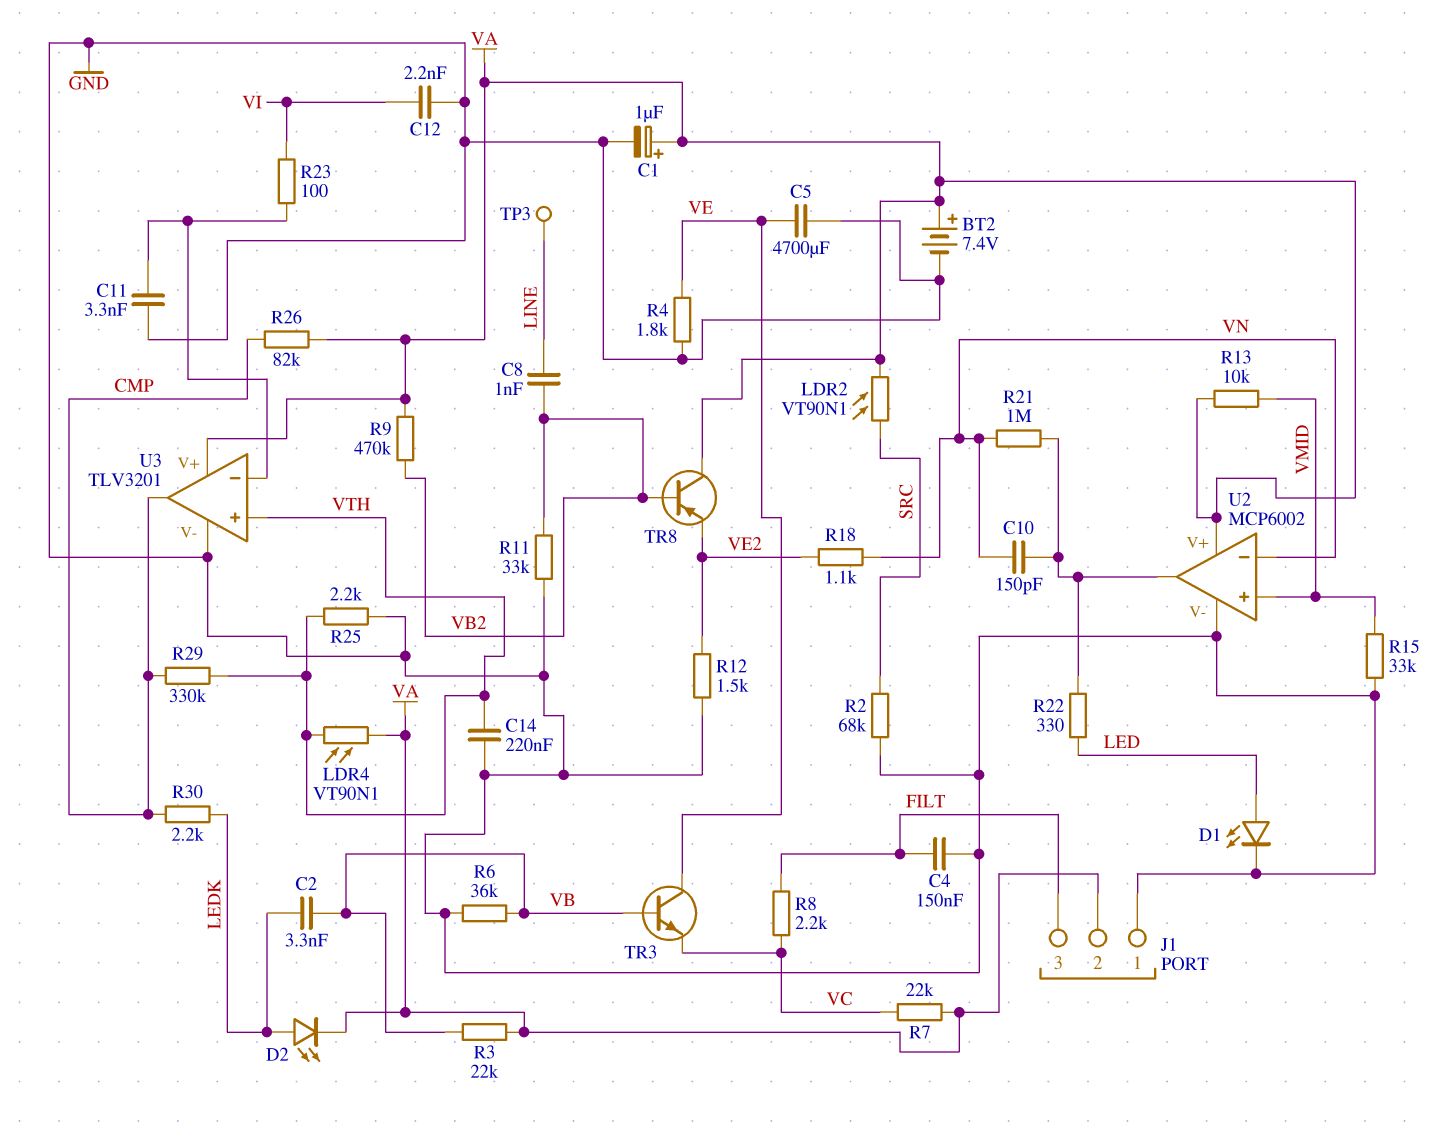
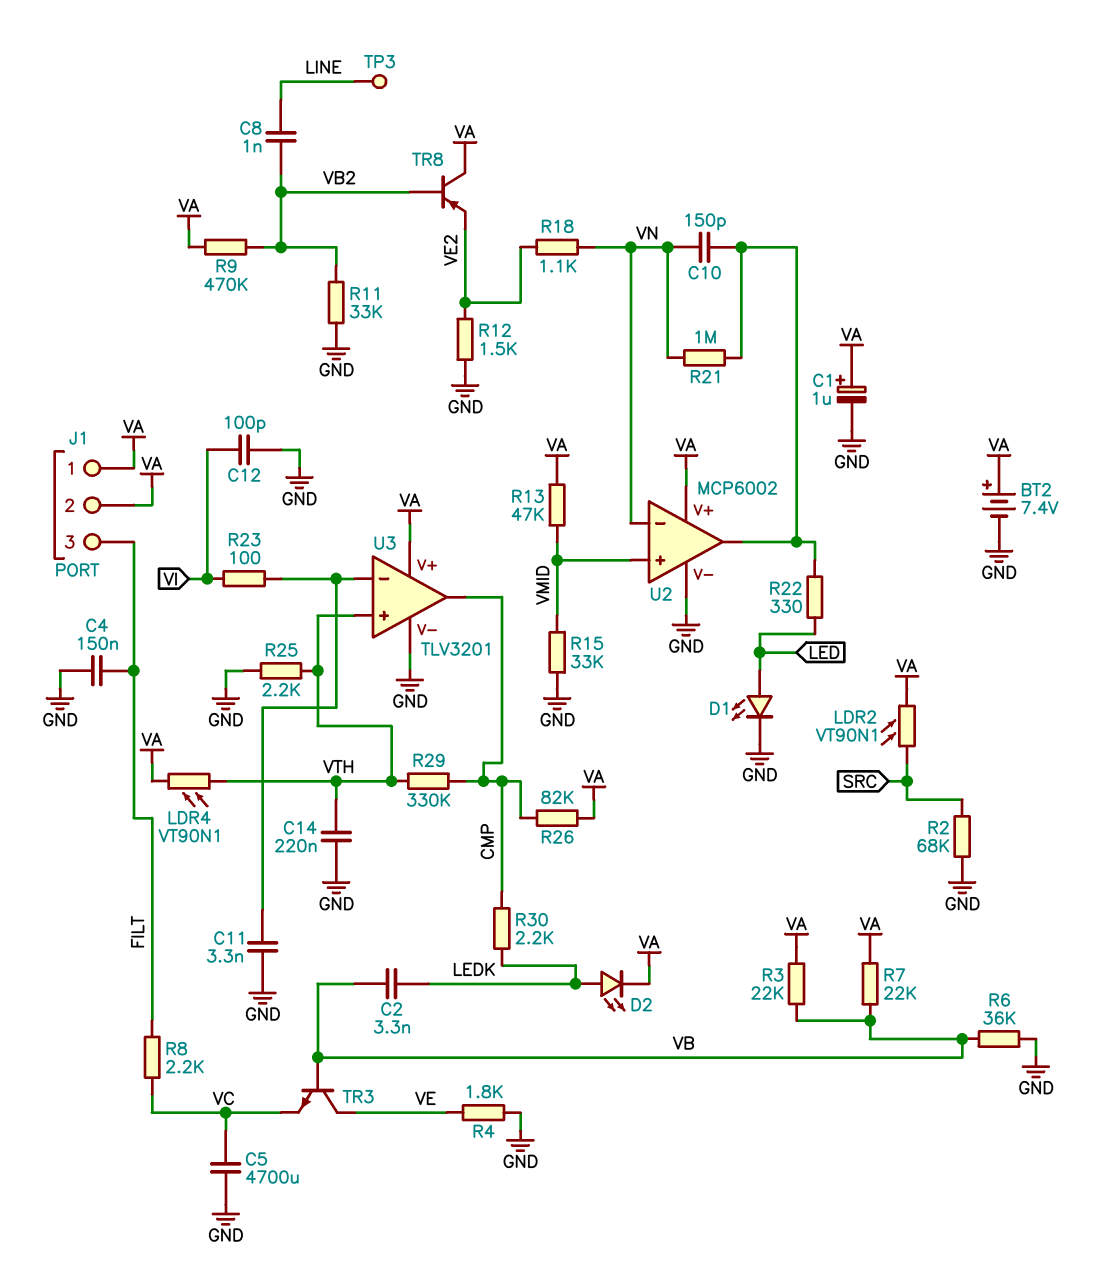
C5: 4700uF (GND, VE) -> 4700uF (GND, VC)
C12: 2.2nF (GND, VI) -> 100pF (GND, VI)
J1 pin 1: GND -> VA
R7: 22k (VA, VC) -> 22k (VA, VB)
R13: 10k (VA, VMID) -> 47k (VA, VMID)

